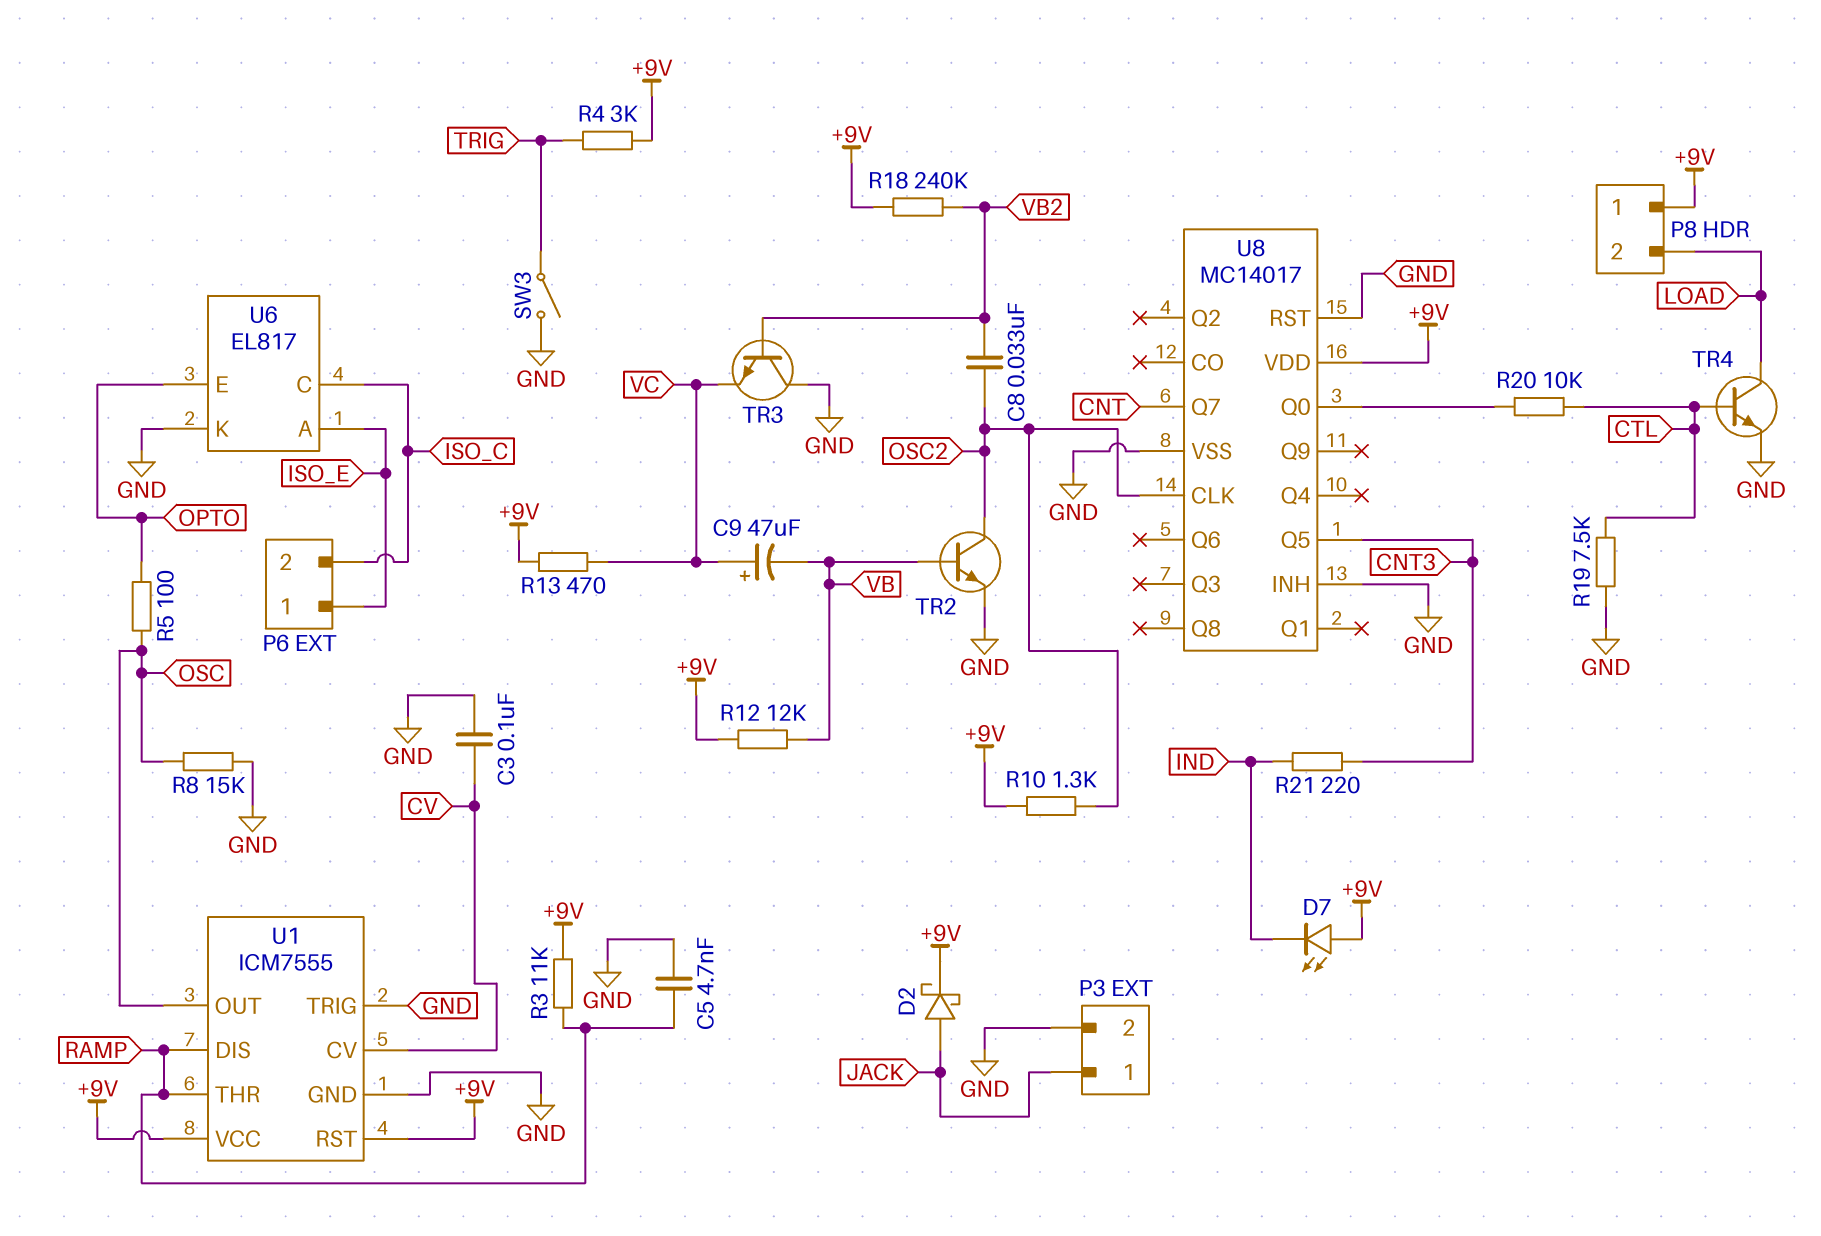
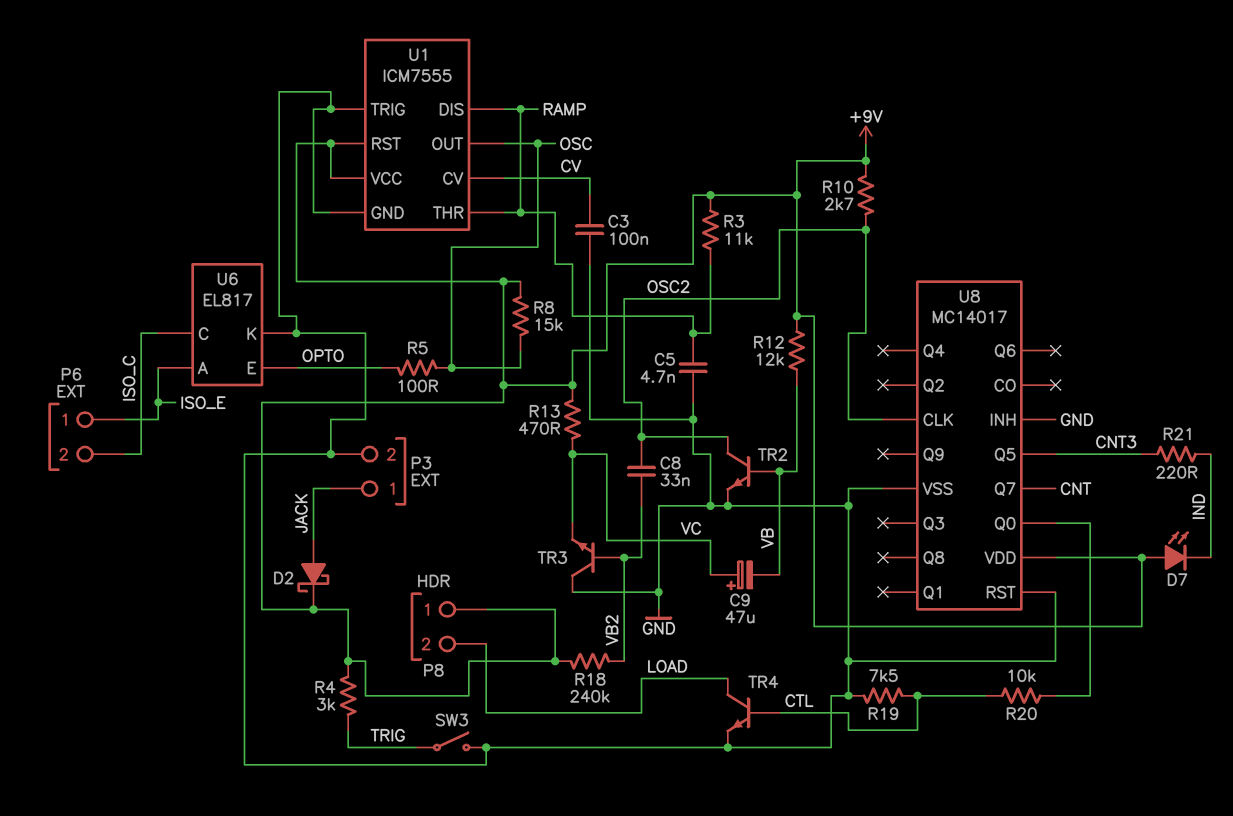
R8: 15k (GND, OSC) -> 15k (+9V, OSC)
R10: 1.3k (+9V, OSC2) -> 2.7k (+9V, OSC2)

